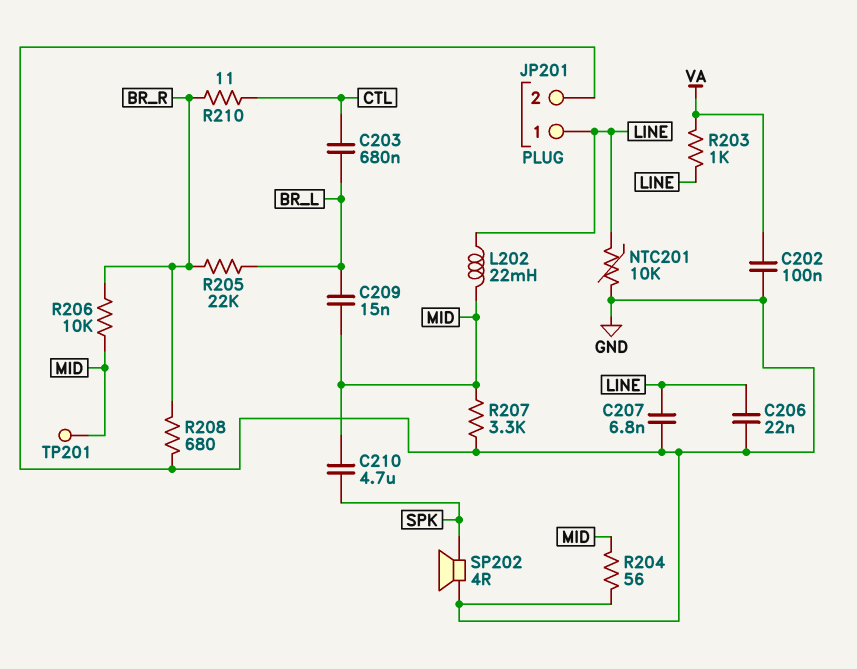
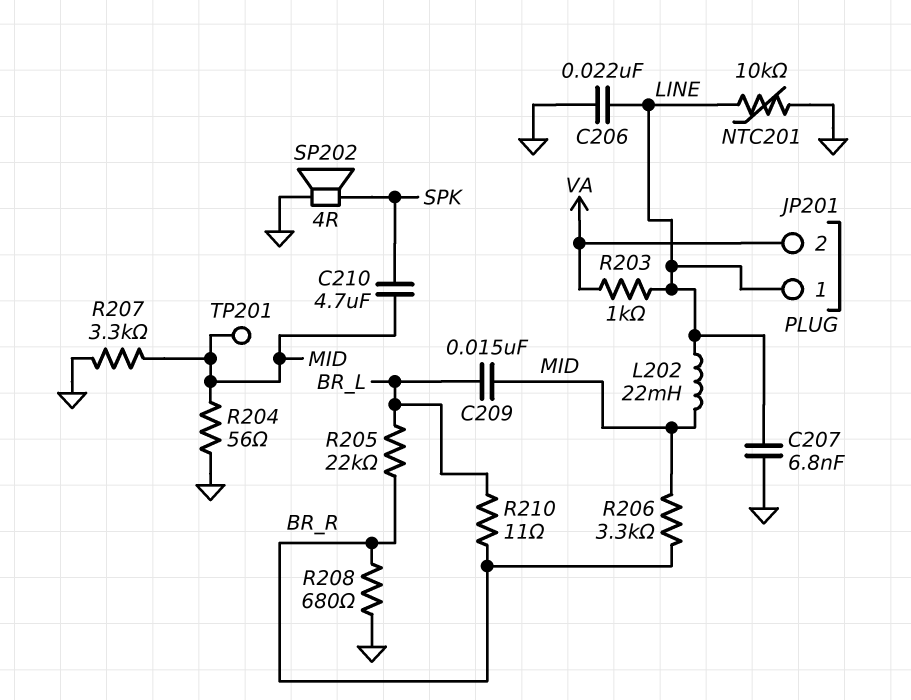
C202: 100nF (GND, VA) -> none
C203: 680nF (BR_L, CTL) -> none
JP201 pin 2: GND -> VA
R206: 10k (BR_R, MID) -> 3.3k (BR_R, MID)
R210: 11 (BR_R, CTL) -> 11 (BR_L, BR_R)

